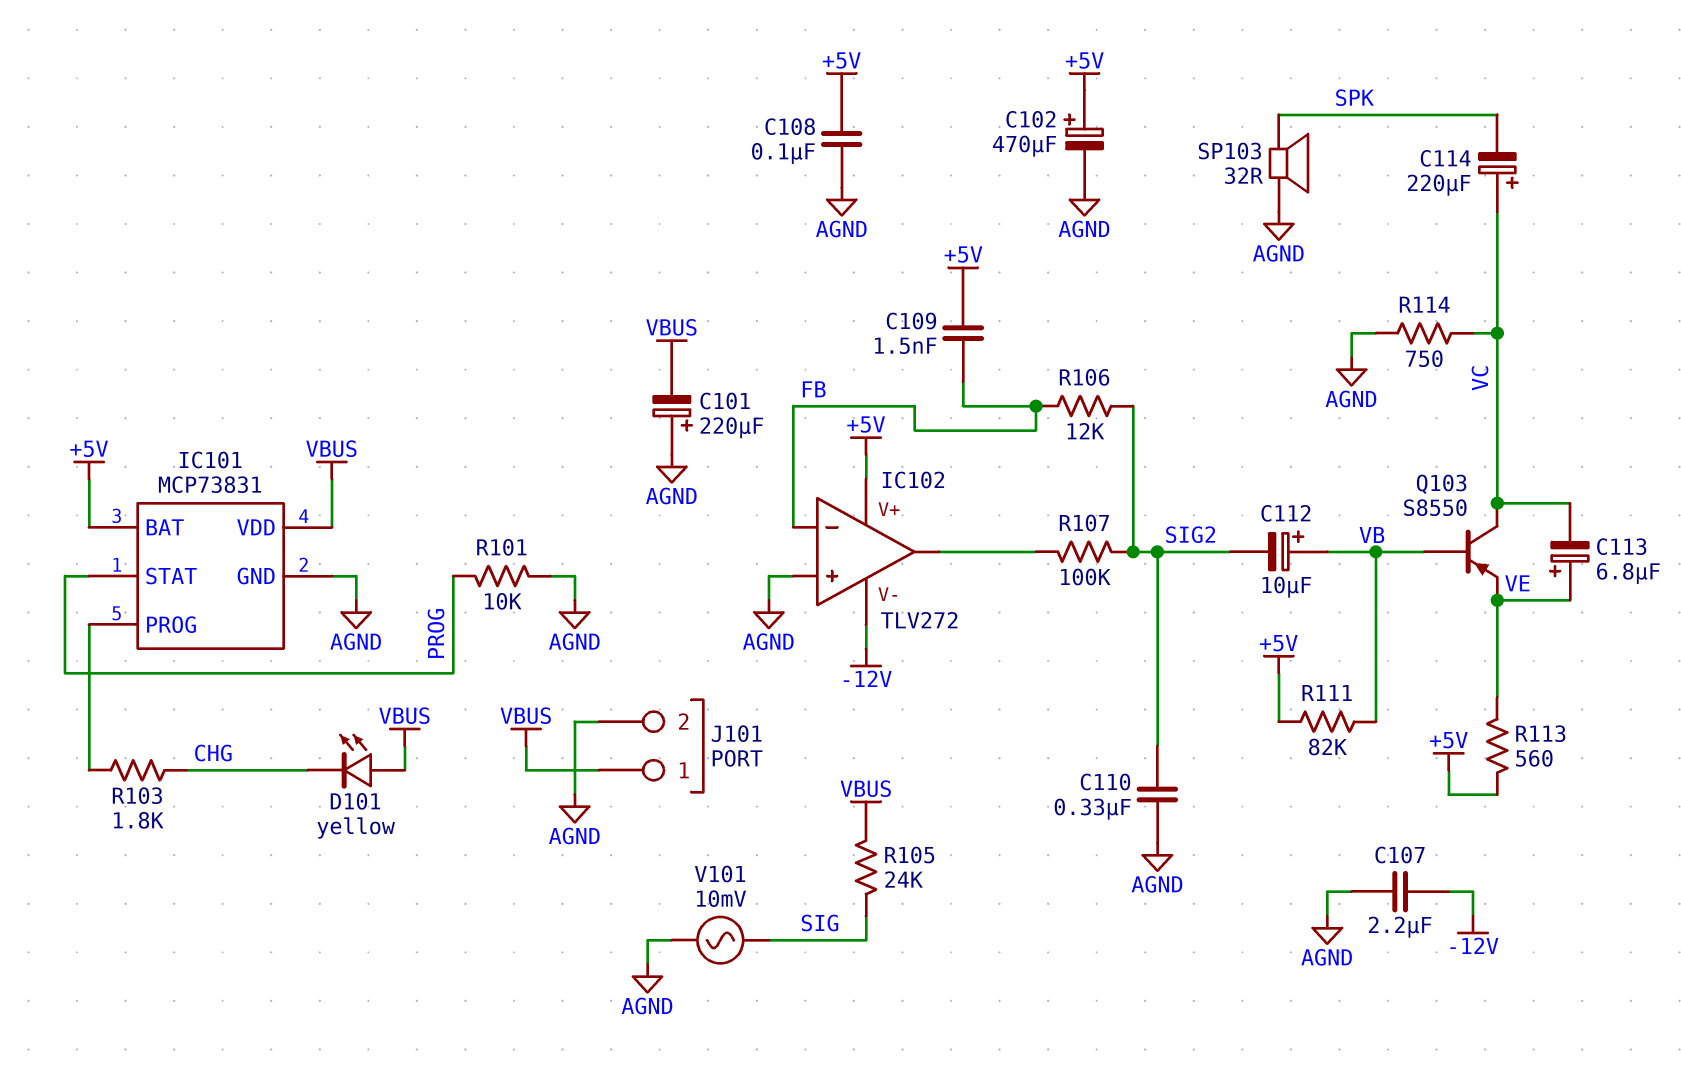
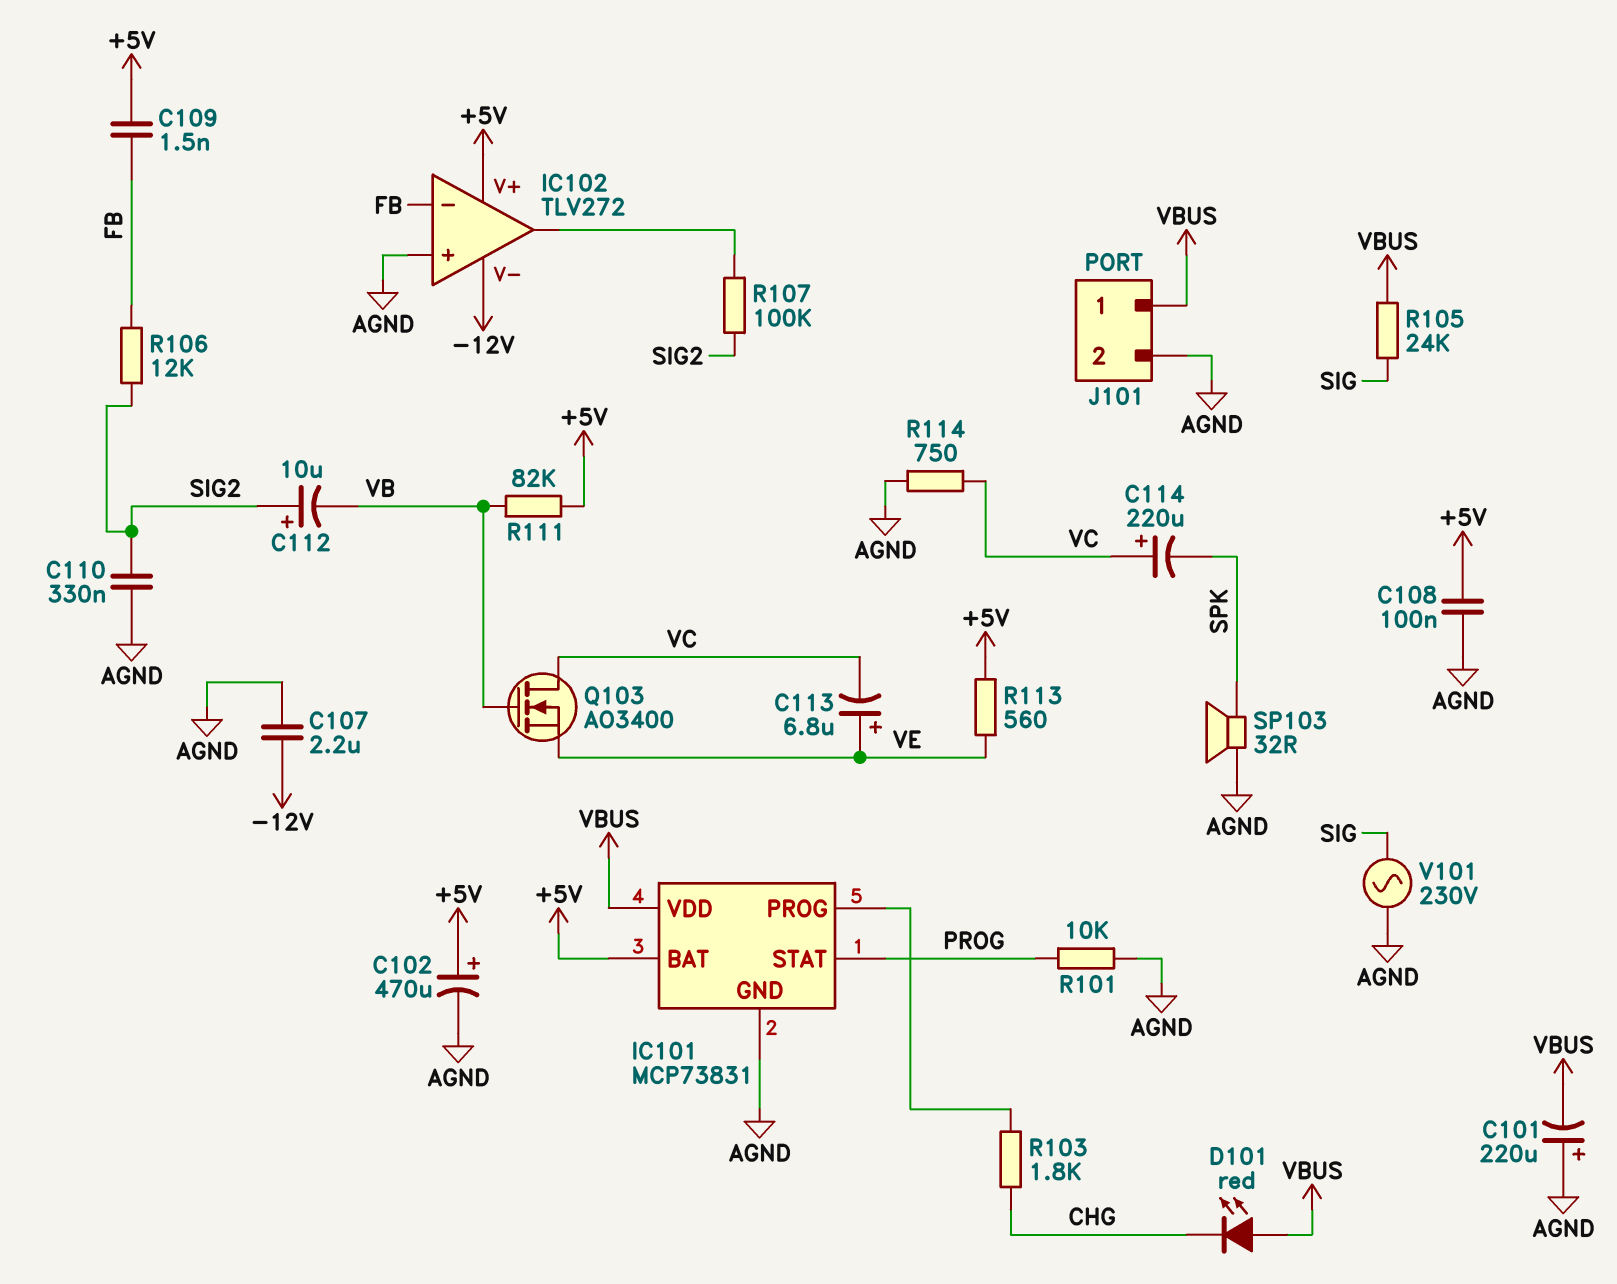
C112: 10uF (plus VB, minus SIG2) -> 10uF (plus SIG2, minus VB)
D101: LED yellow (A VBUS, K CHG) -> LED red (A VBUS, K CHG)
Q103: PNP S8550 (B VB, C VC, E VE) -> NMOS AO3400 (G VB, D VC, S VE)
V101: AC 10mV (AGND, SIG) -> AC 230V (AGND, SIG)

